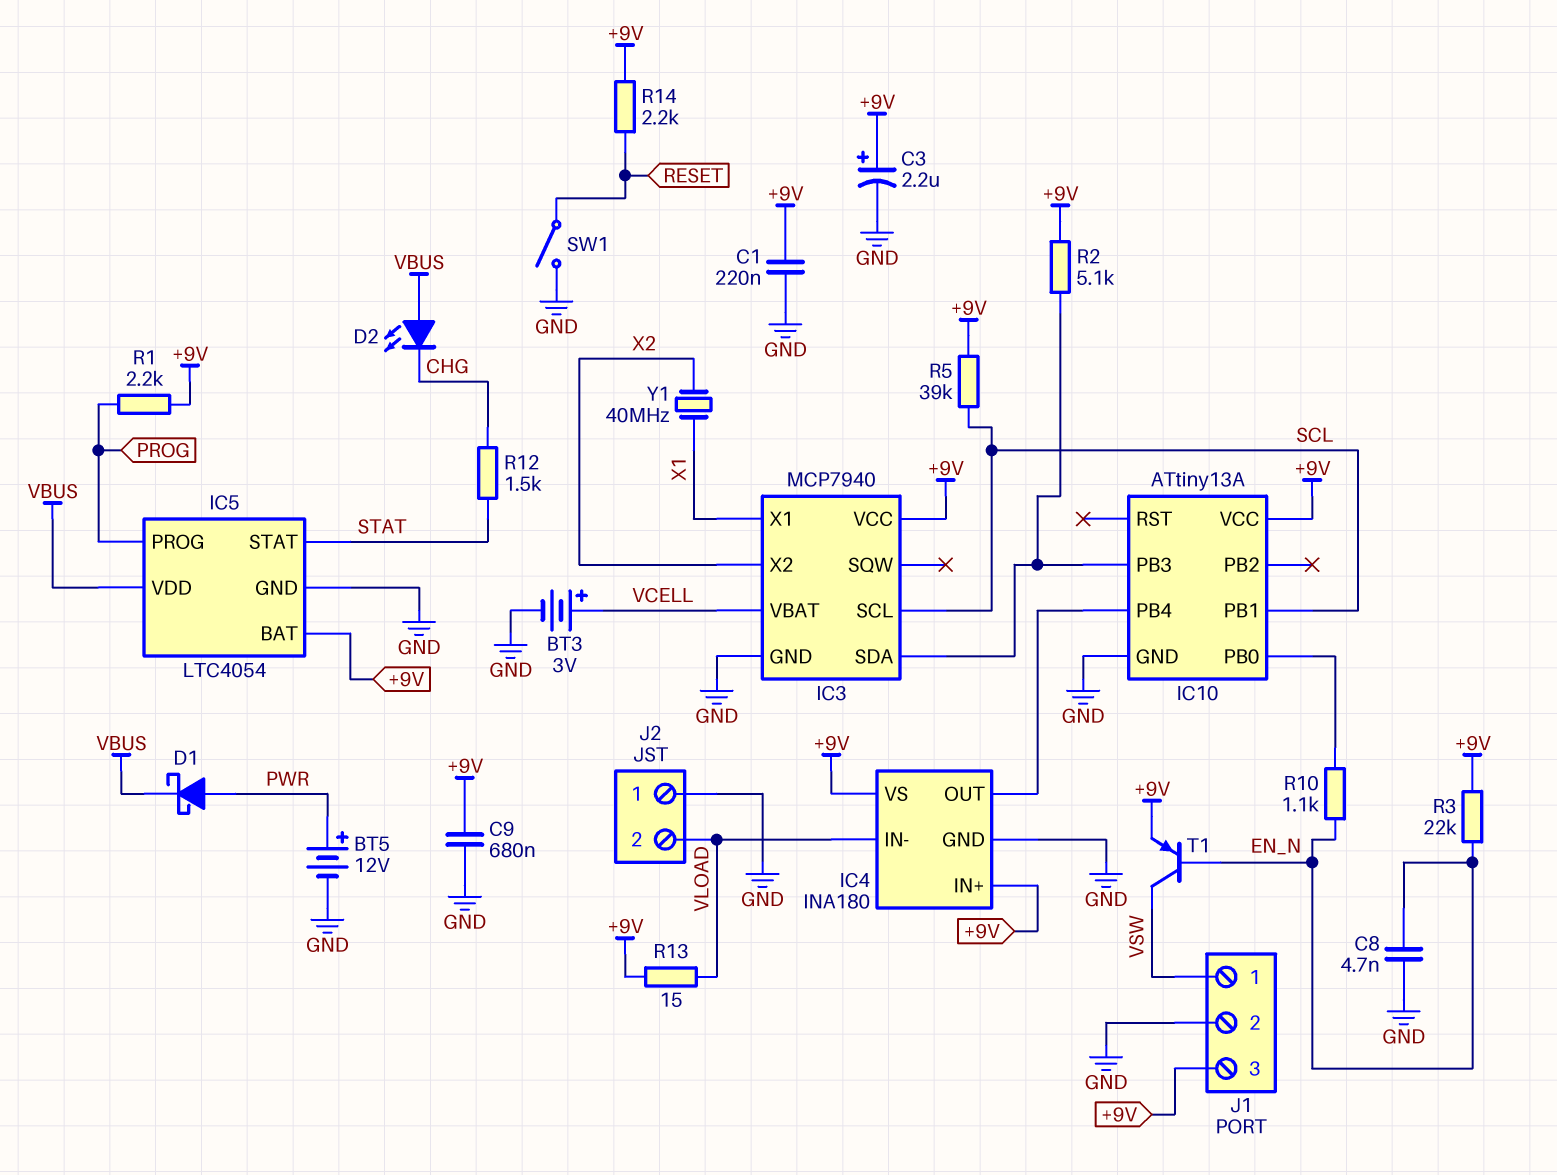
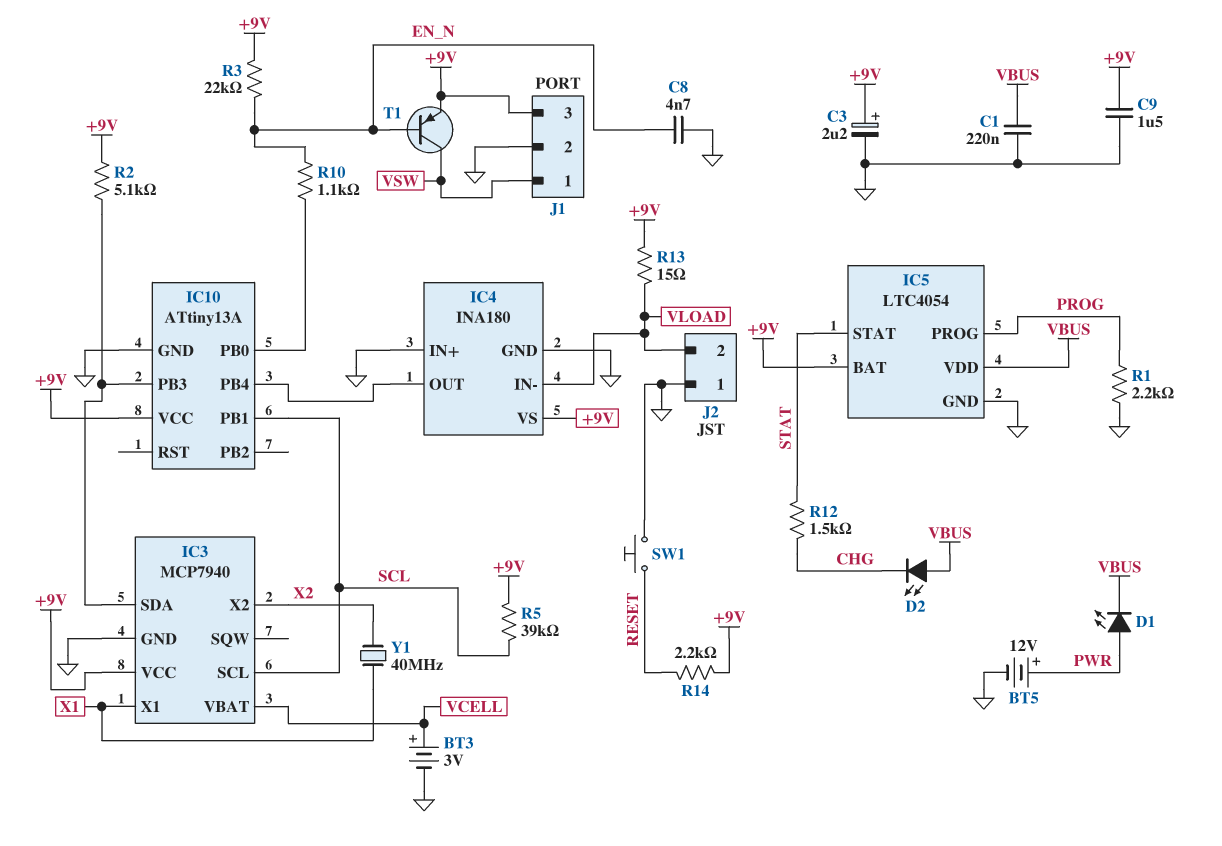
C1: 220nF (+9V, GND) -> 220nF (GND, VBUS)
C9: 680nF (+9V, GND) -> 1.5uF (+9V, GND)
D1: schottky (A PWR, K VBUS) -> LED (A PWR, K VBUS)
IC4 pin IN+: +9V -> GND
R1: 2.2k (+9V, PROG) -> 2.2k (GND, PROG)
SW1: switch (GND, RESET) -> button (GND, RESET)

